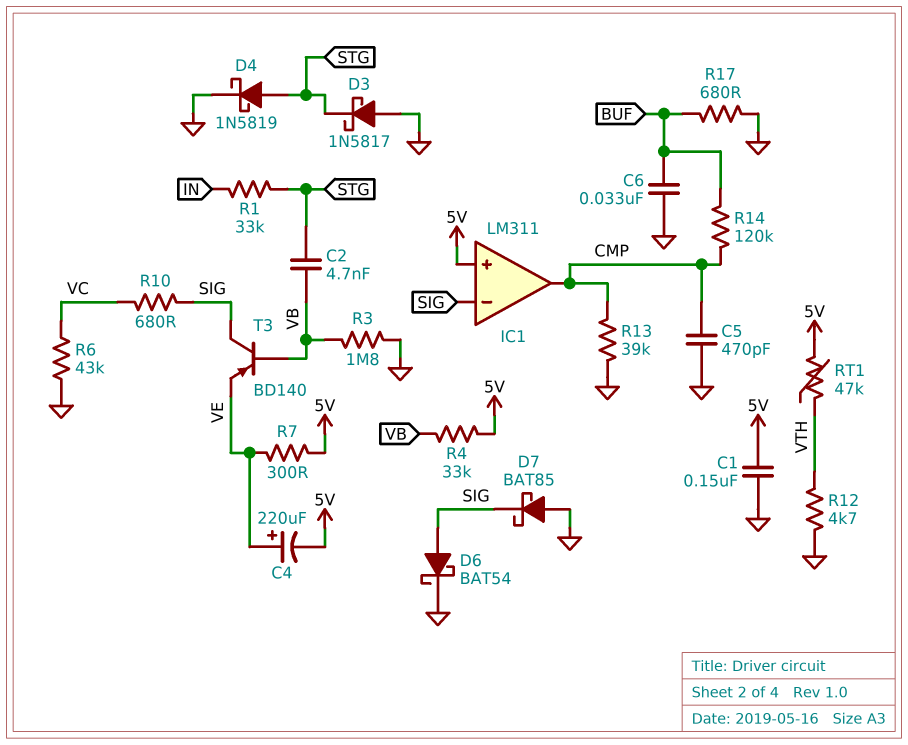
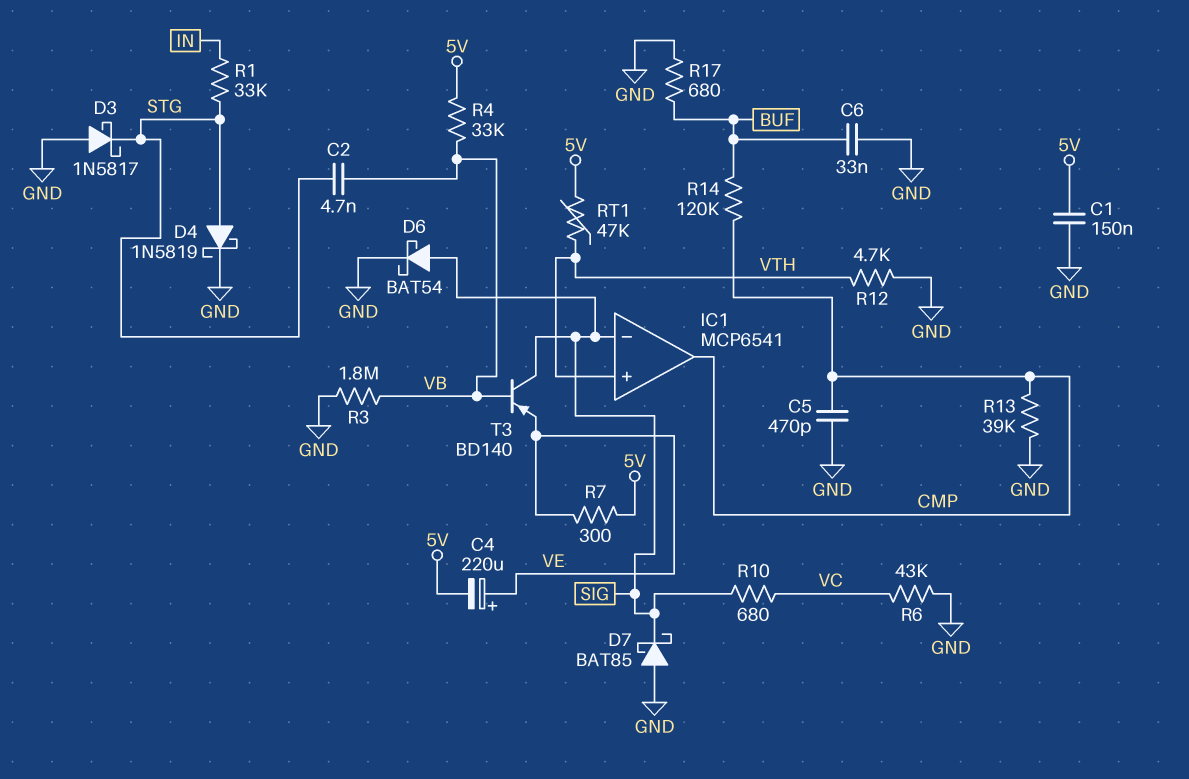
IC1: LM311 -> MCP6541
IC1 pin in+: 5V -> VTH

